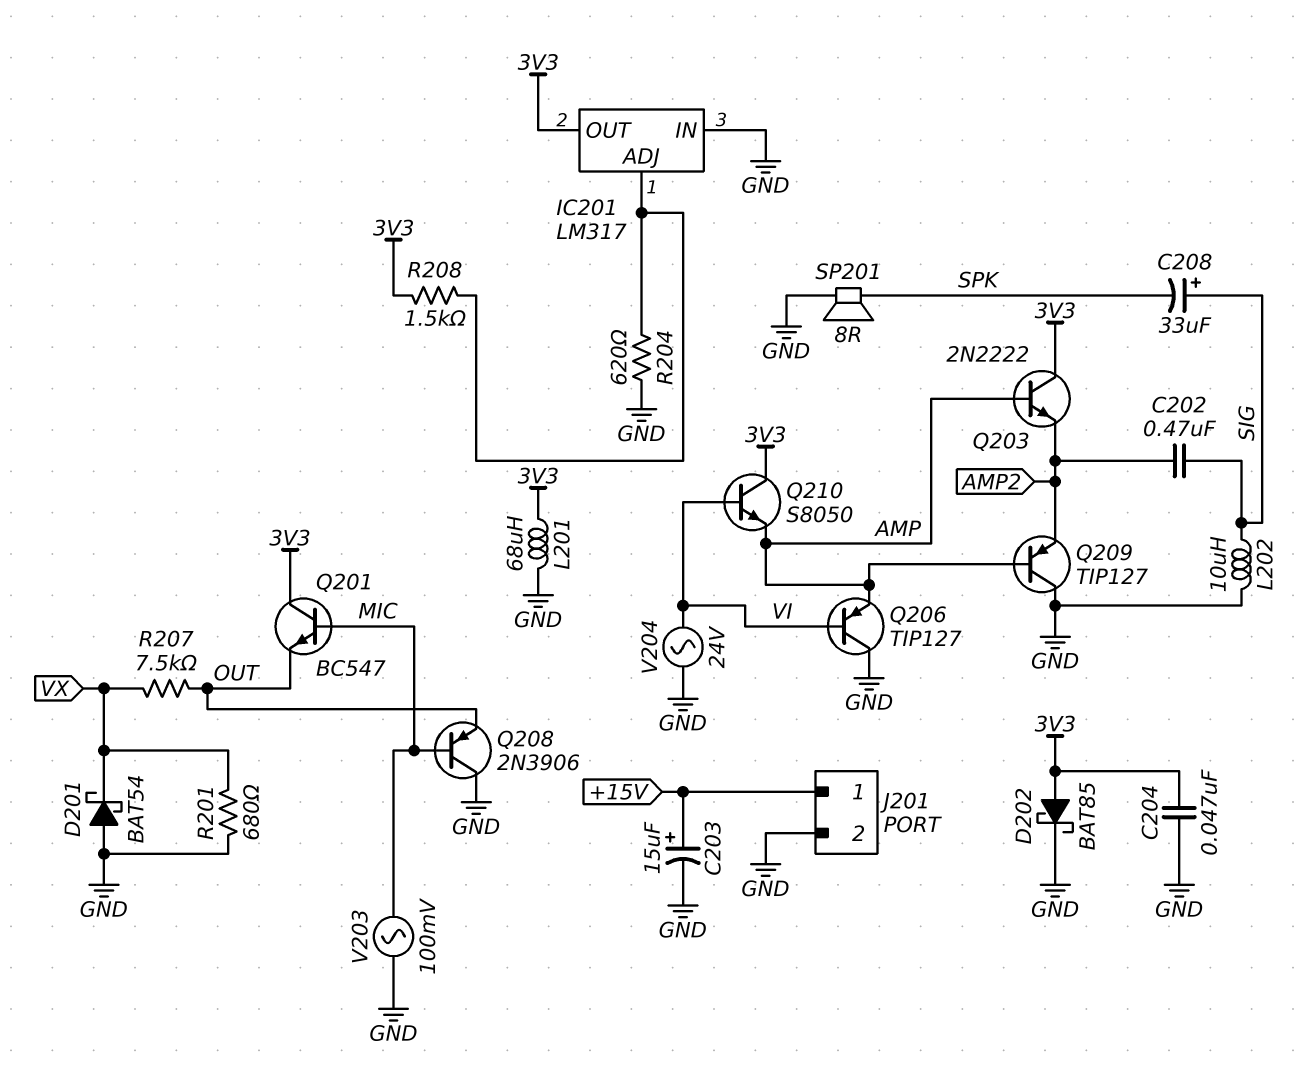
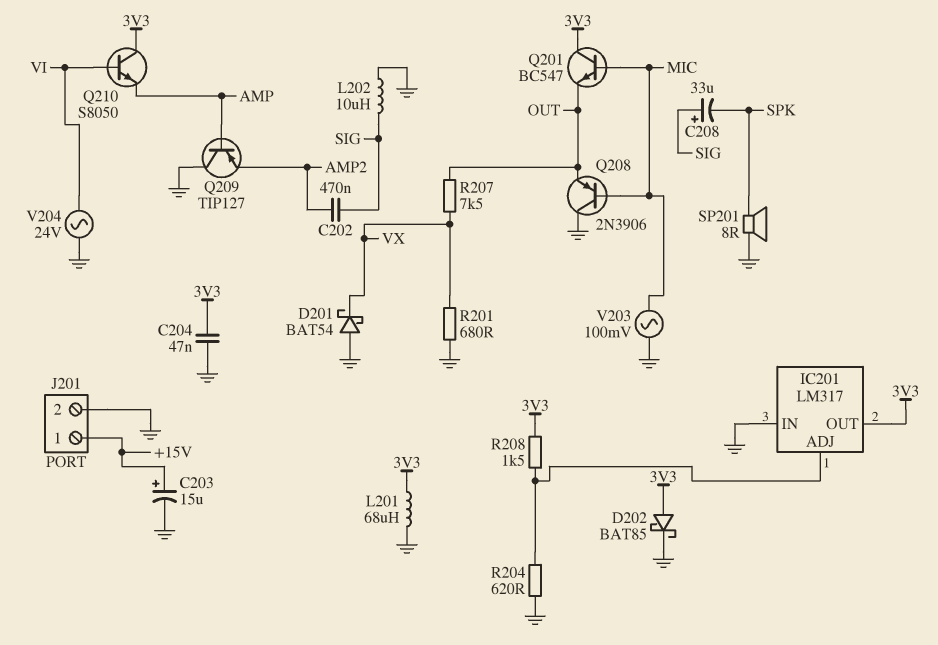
Q203: NPN 2N2222 (B AMP, C 3V3, E AMP2) -> none
Q206: PNP TIP127 (B VI, C GND, E AMP) -> none

